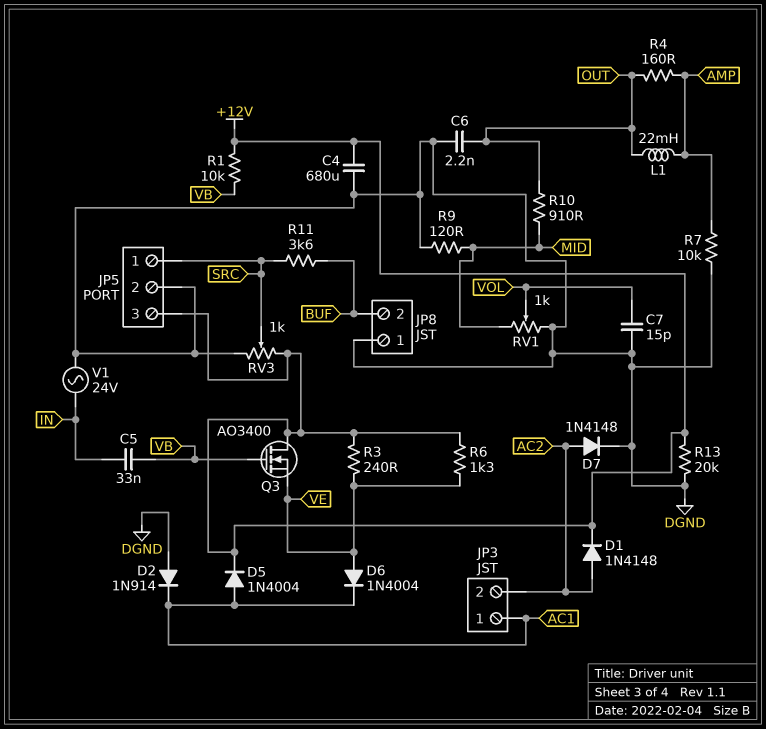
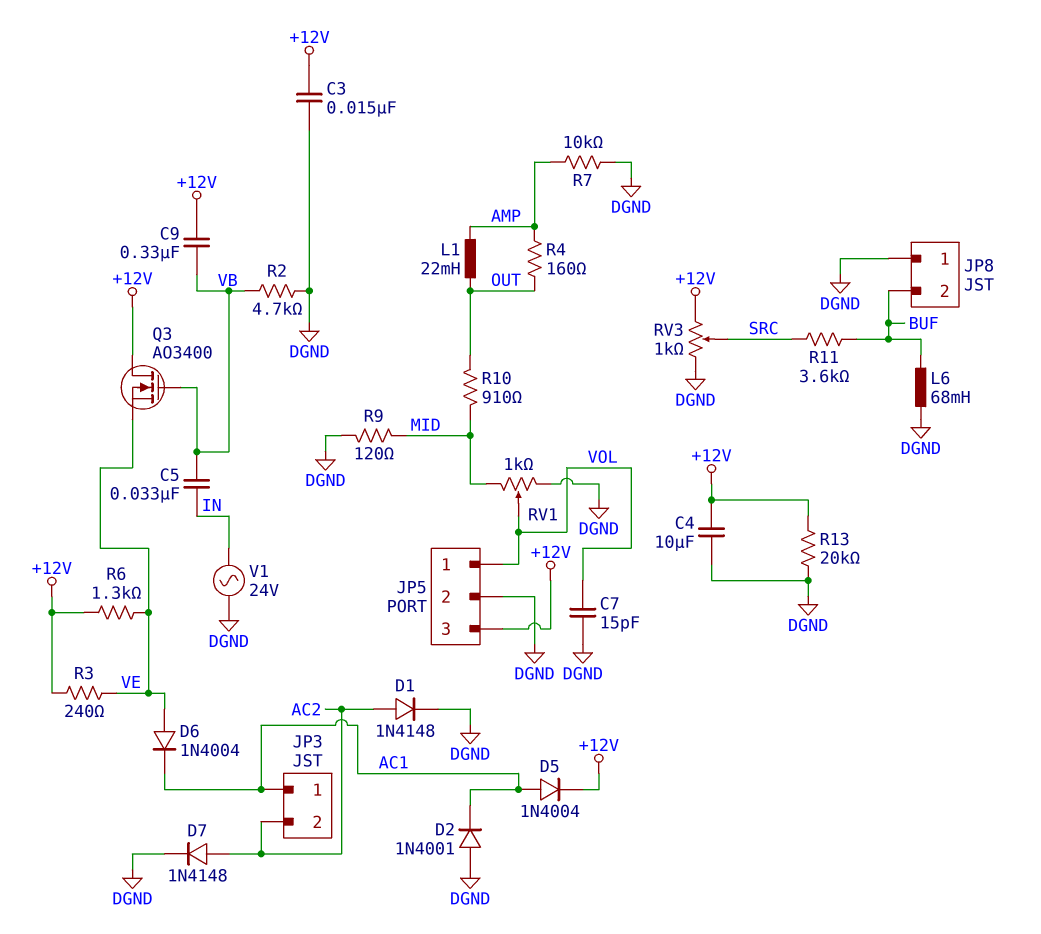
C3: none -> 15nF (+12V, DGND)
C4: 680uF (+12V, DGND) -> 10uF (+12V, DGND)
C6: 2.2nF (DGND, OUT) -> none
C9: none -> 330nF (+12V, VB)
D1: diode 1N4148 (A AC2, K +12V) -> diode 1N4148 (A AC2, K DGND)
D2: diode 1N914 (A DGND, K AC1) -> diode 1N4001 (A DGND, K AC1)
JP5 pin 1: SRC -> VOL
L6: none -> 68mH (BUF, DGND)
R1: 10k (+12V, VB) -> none
R2: none -> 4.7k (DGND, VB)

